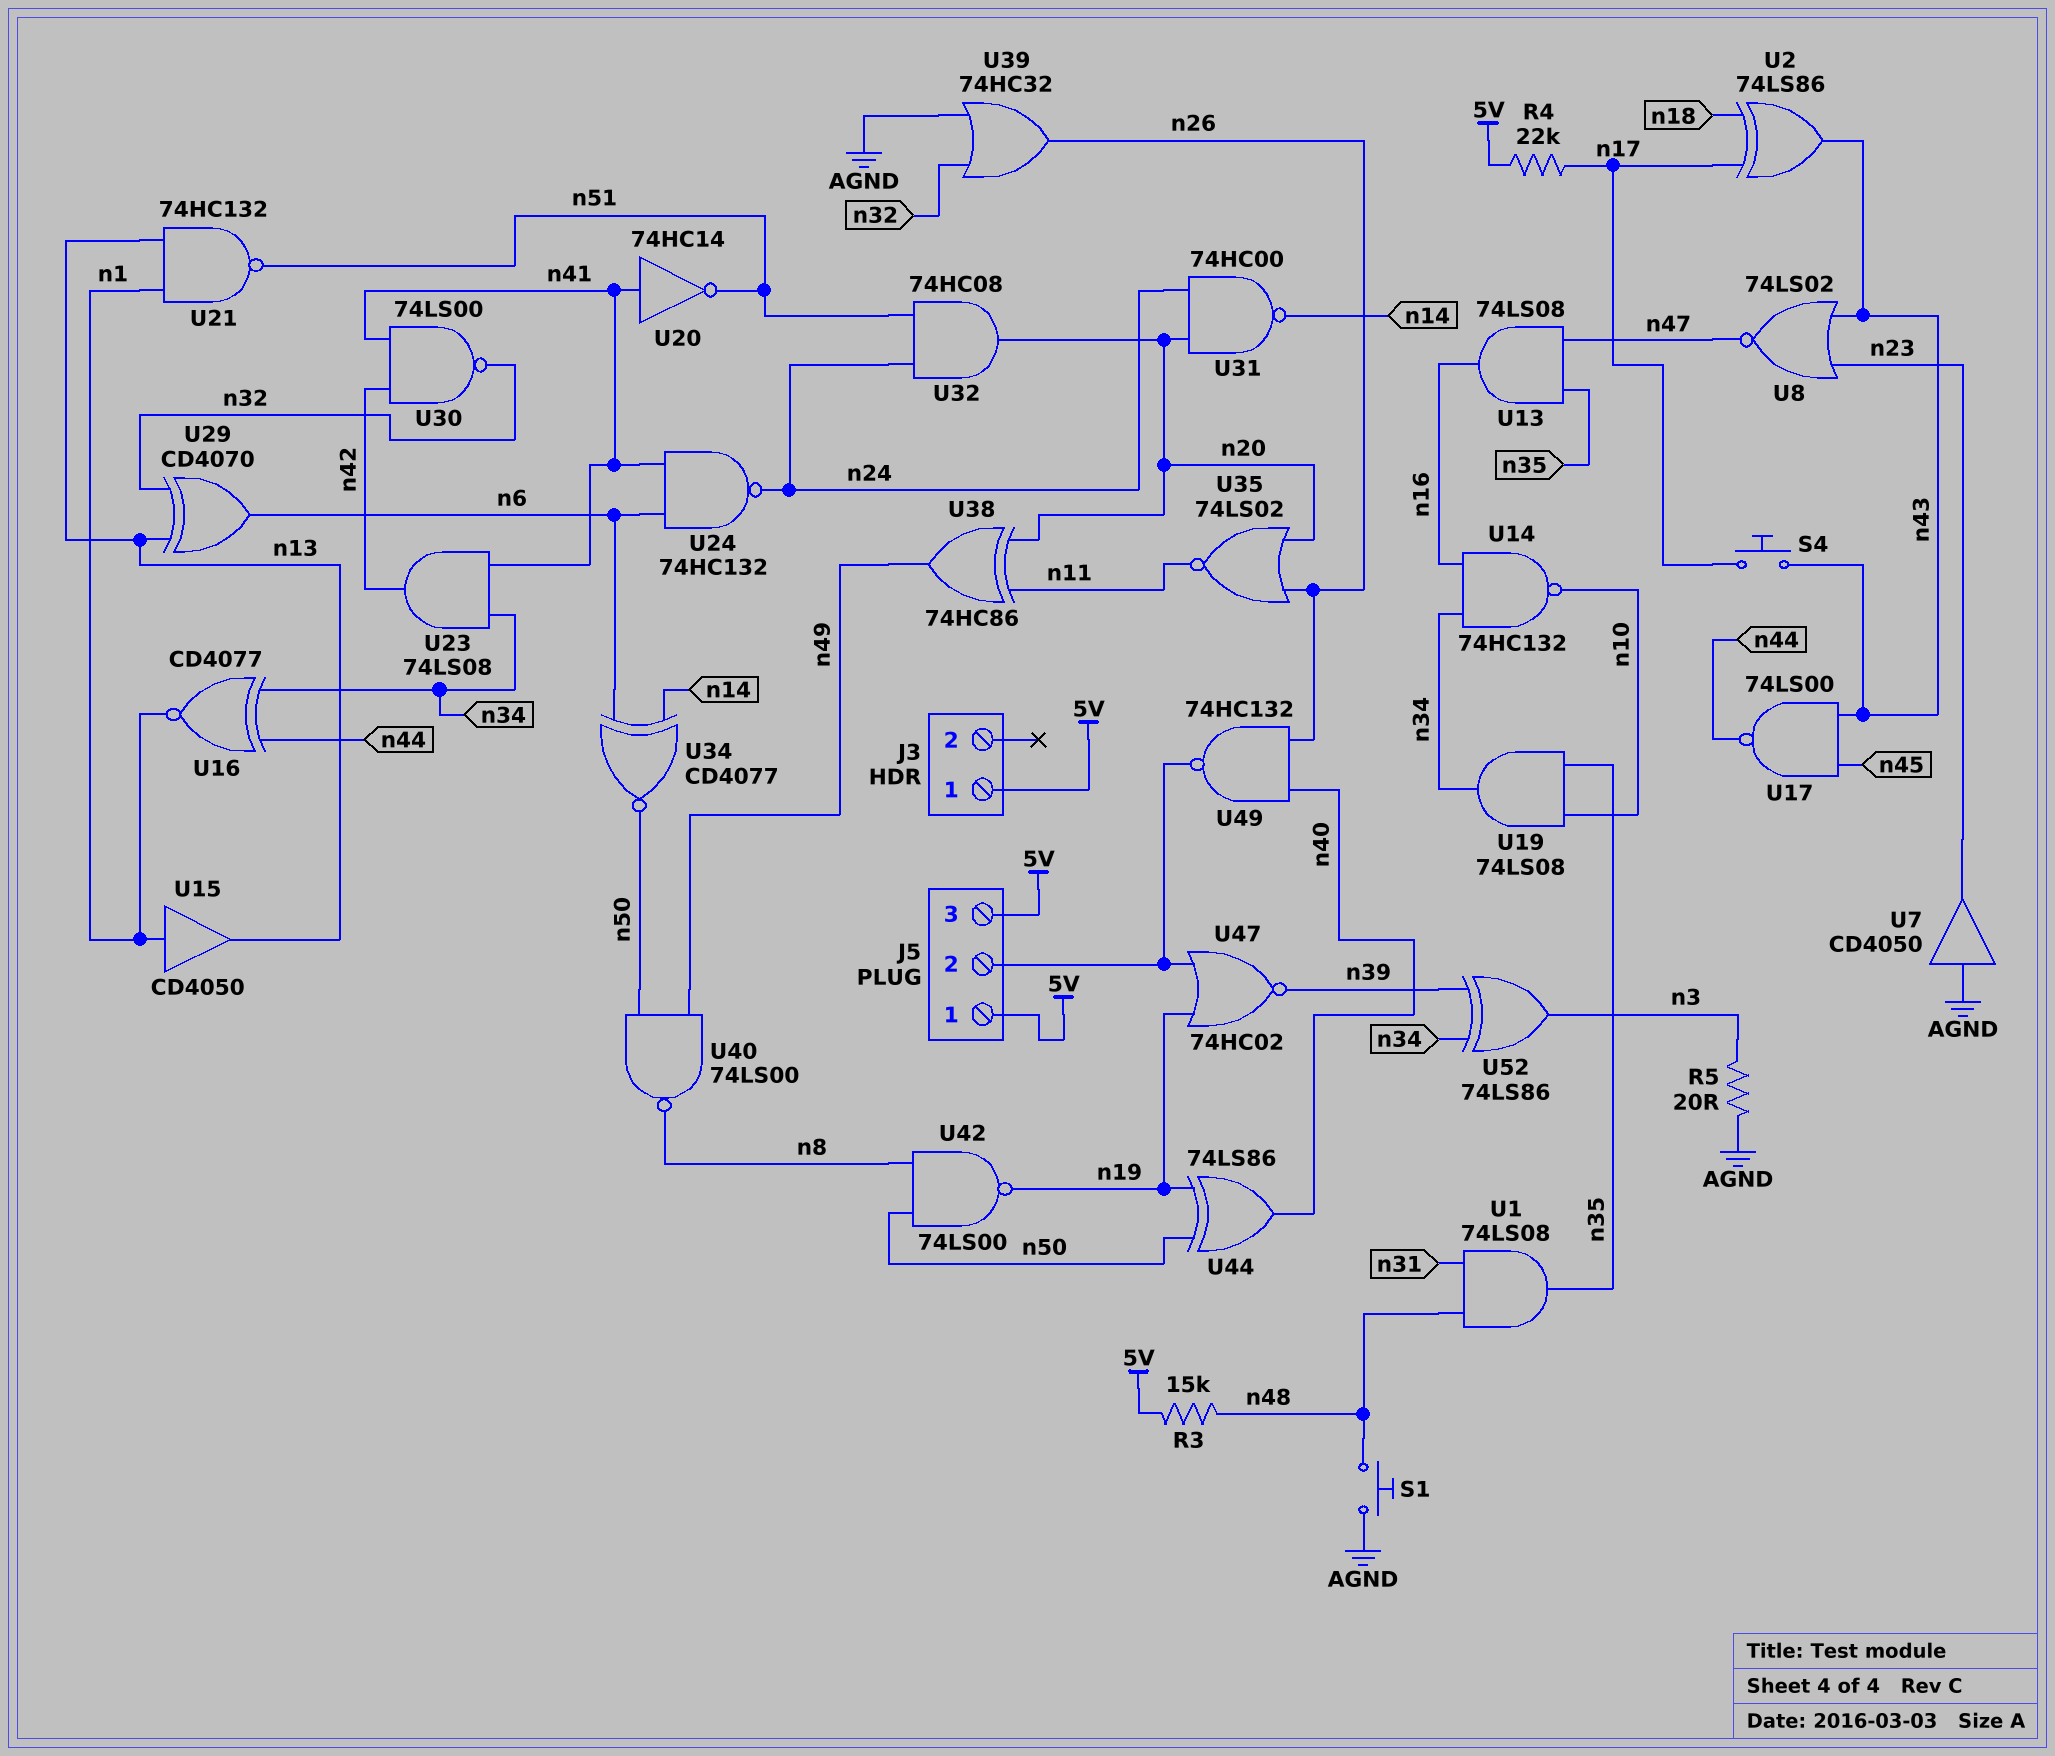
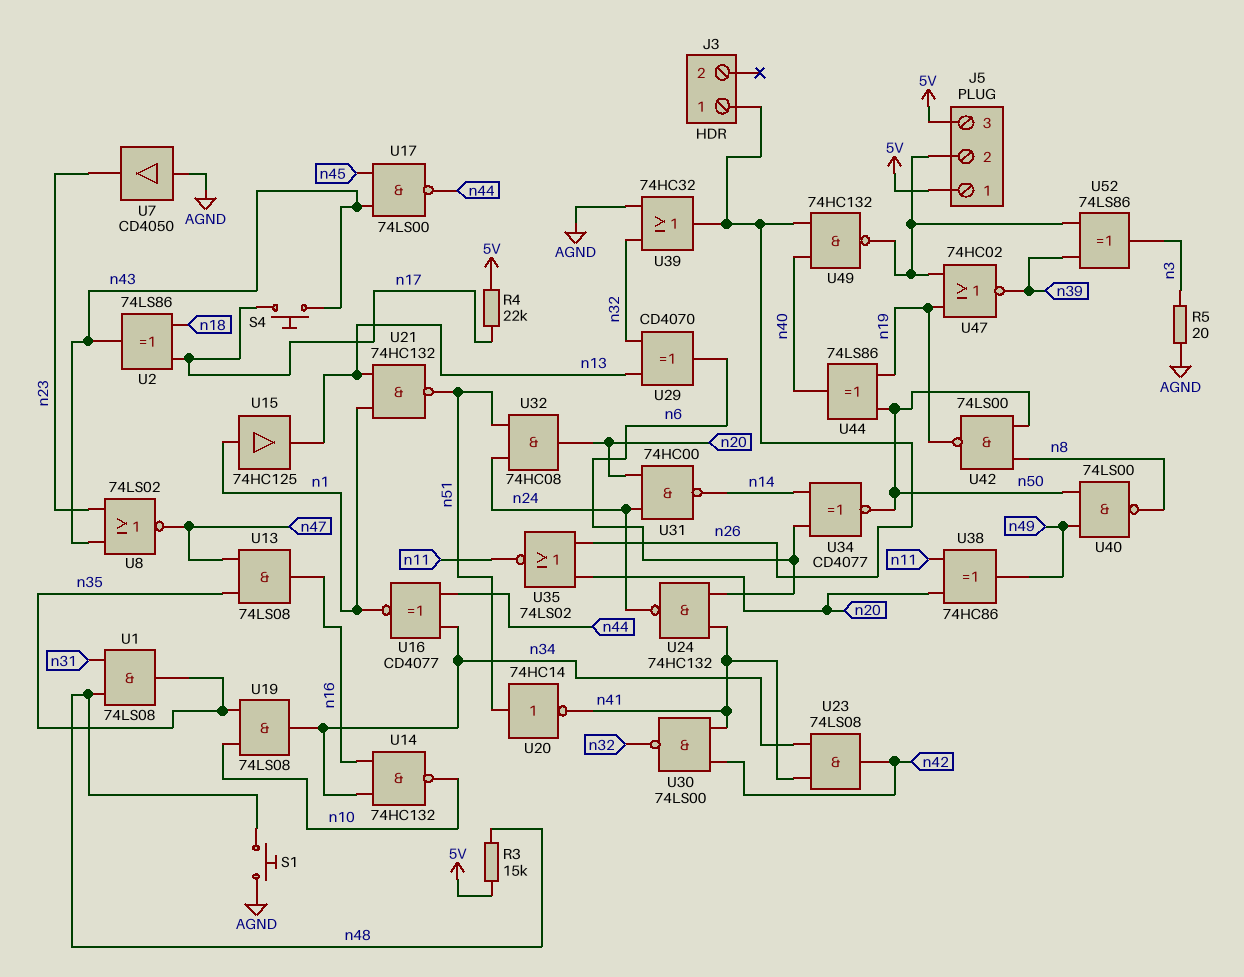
J3 pin 1: 5V -> n26
U15: buffer CD4050 (in n1, out n13) -> buffer 74HC125 (in n1, out n13)
U20: NOT 74HC14 (in n41, out n51) -> NOT 74HC14 (in n51, out n41)
U52: XOR 74LS86 (in n34, in n39, out n3) -> XOR 74LS86 (in J5/2, in n39, out n3)

